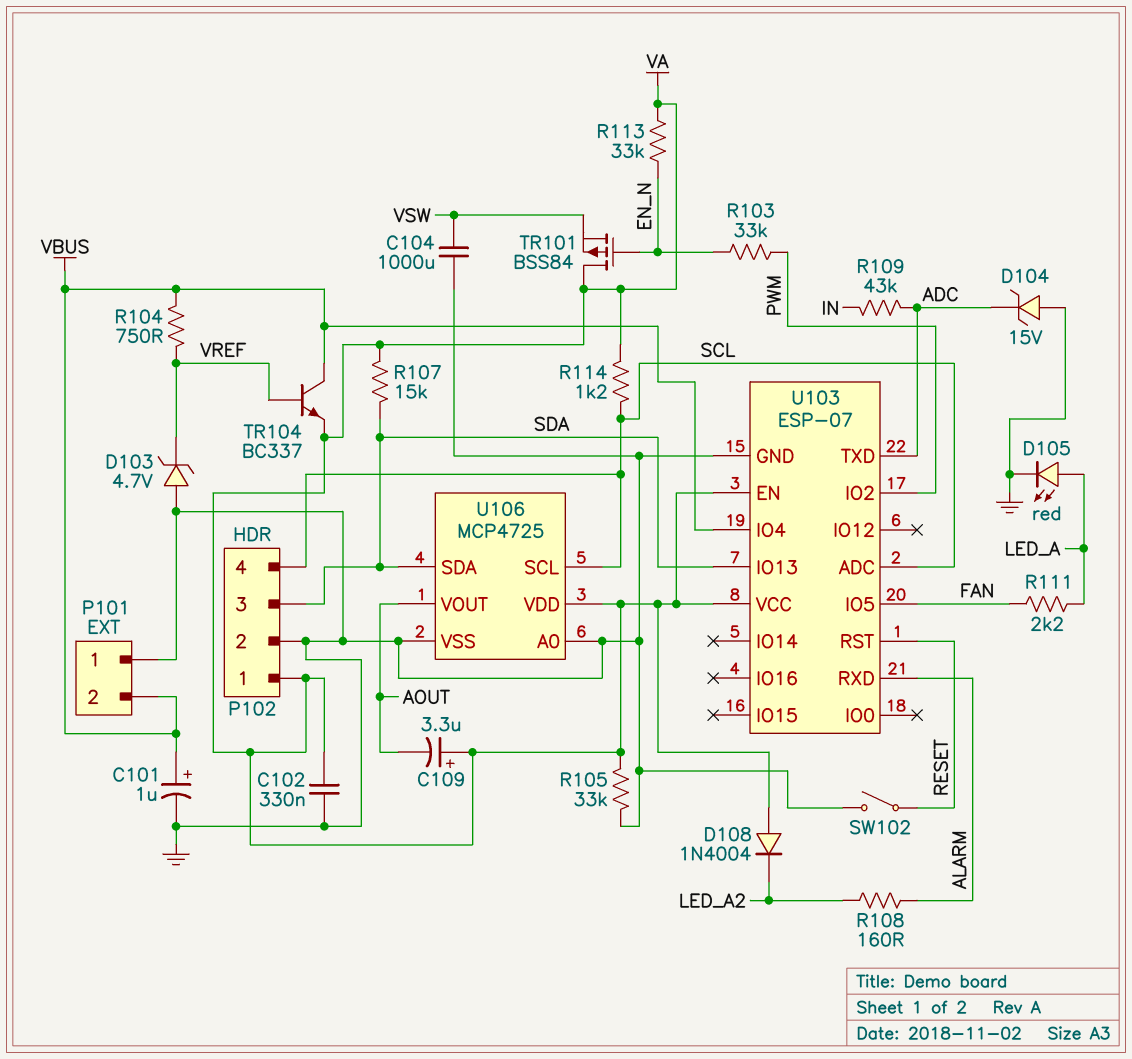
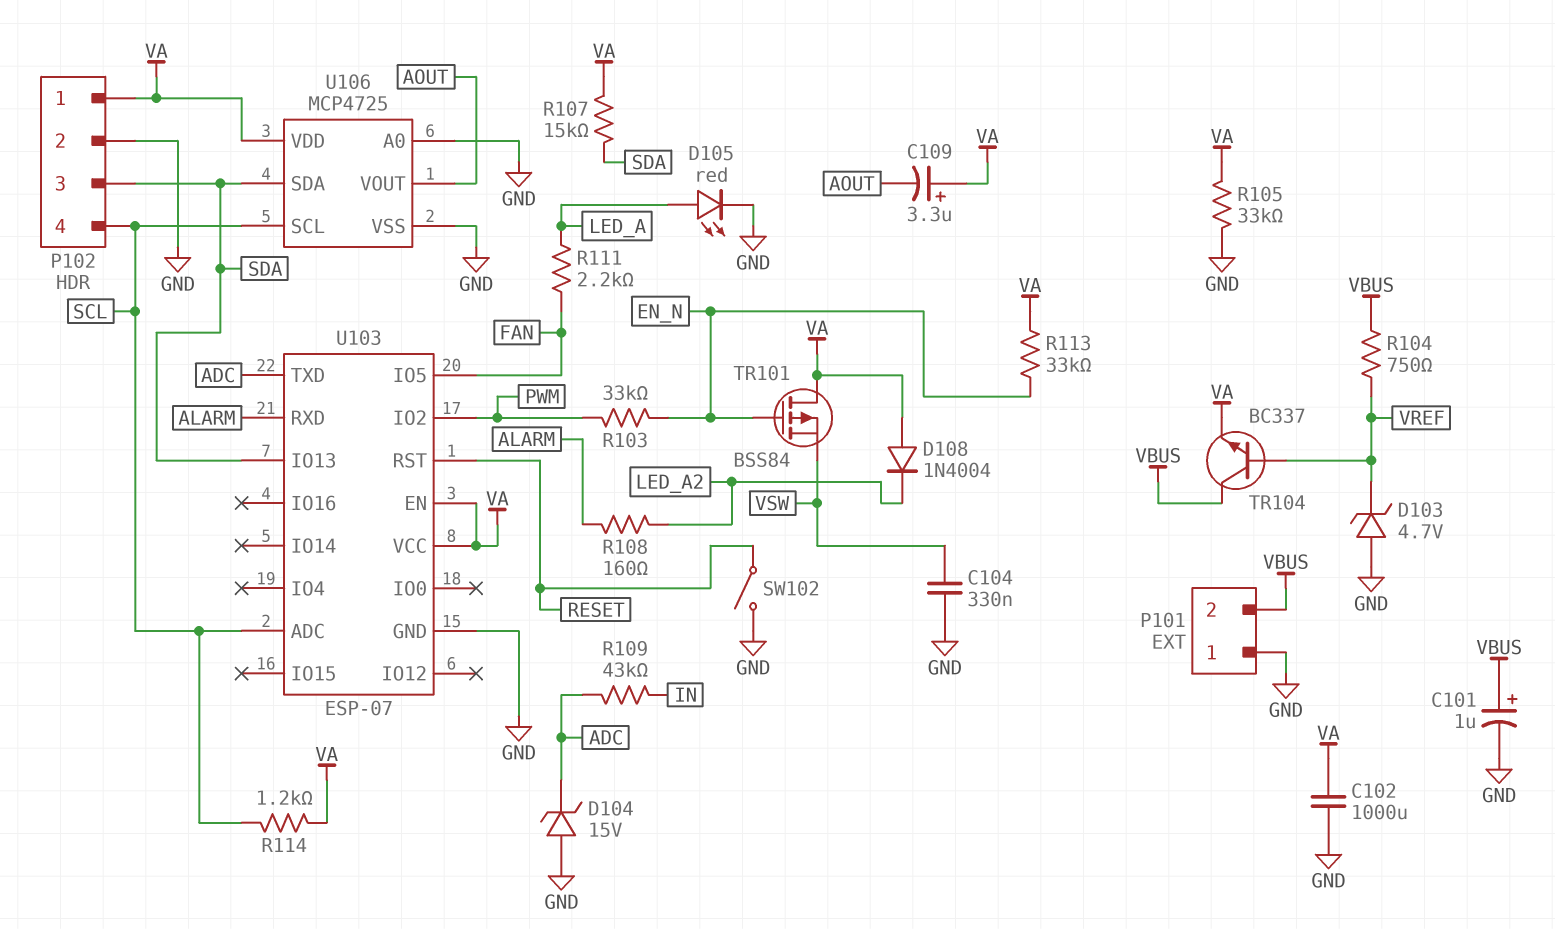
C102: 330nF (GND, VA) -> 1000uF (GND, VA)
C104: 1000uF (GND, VSW) -> 330nF (GND, VSW)
U103 pin IO4: VBUS -> none

